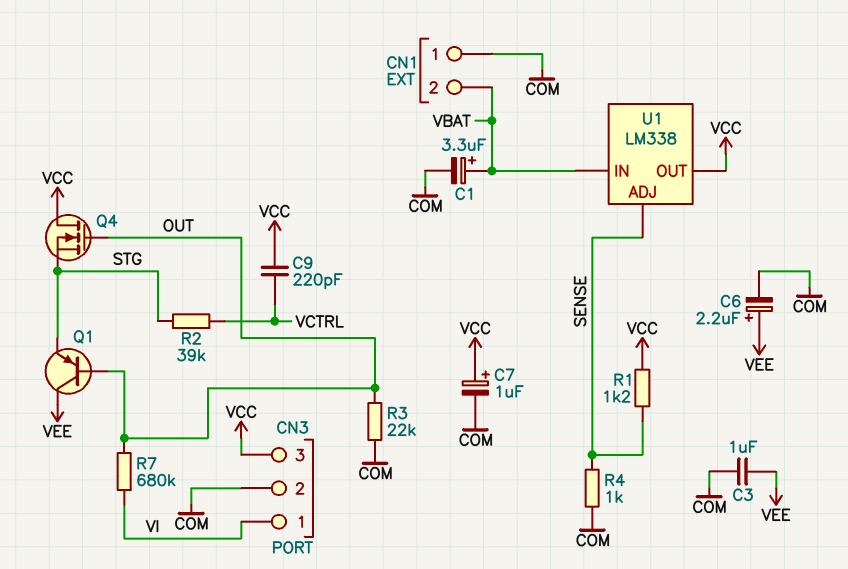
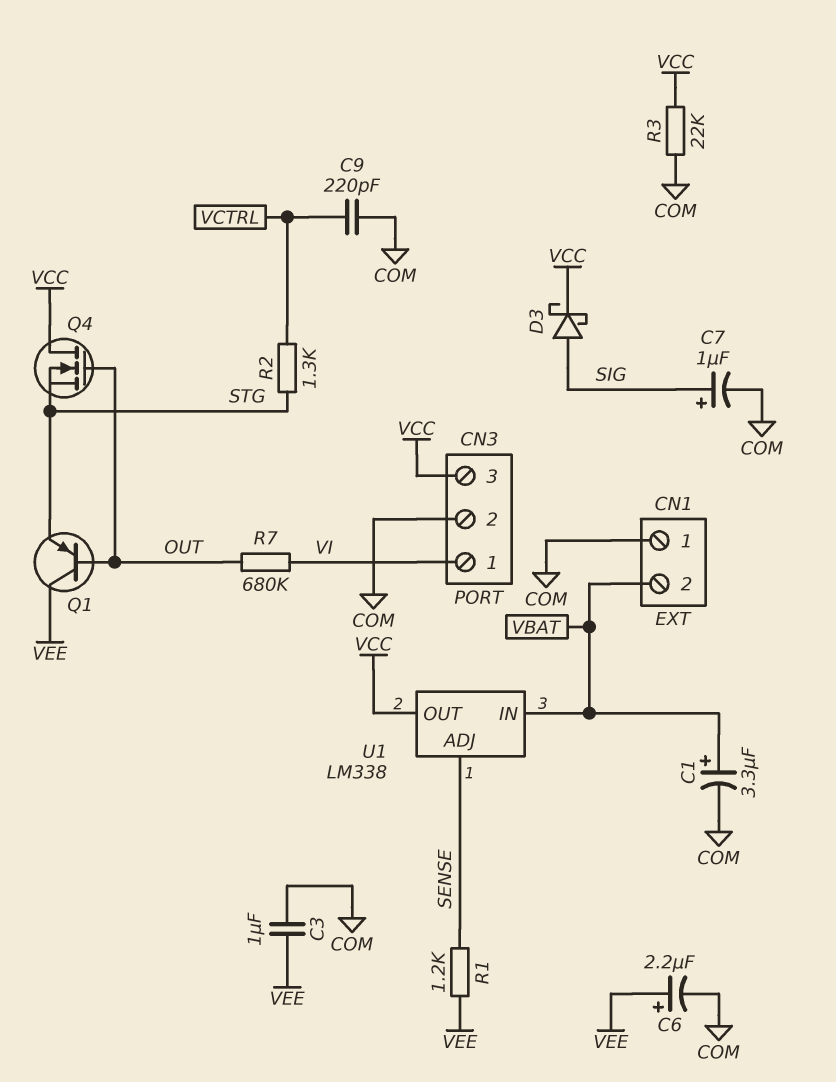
C7: 1uF (plus VCC, minus COM) -> 1uF (plus SIG, minus COM)
C9: 220pF (VCC, VCTRL) -> 220pF (COM, VCTRL)
D3: none -> schottky (A SIG, K VCC)
R1: 1.2k (SENSE, VCC) -> 1.2k (SENSE, VEE)
R2: 39k (STG, VCTRL) -> 1.3k (STG, VCTRL)
R3: 22k (COM, OUT) -> 22k (COM, VCC)
R4: 1k (COM, SENSE) -> none

